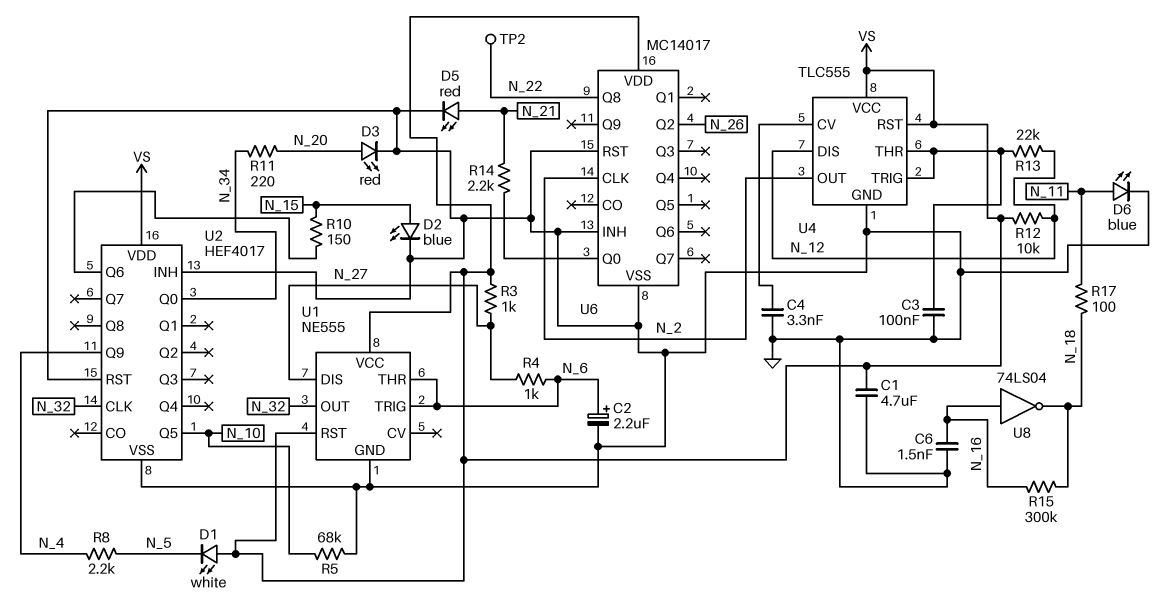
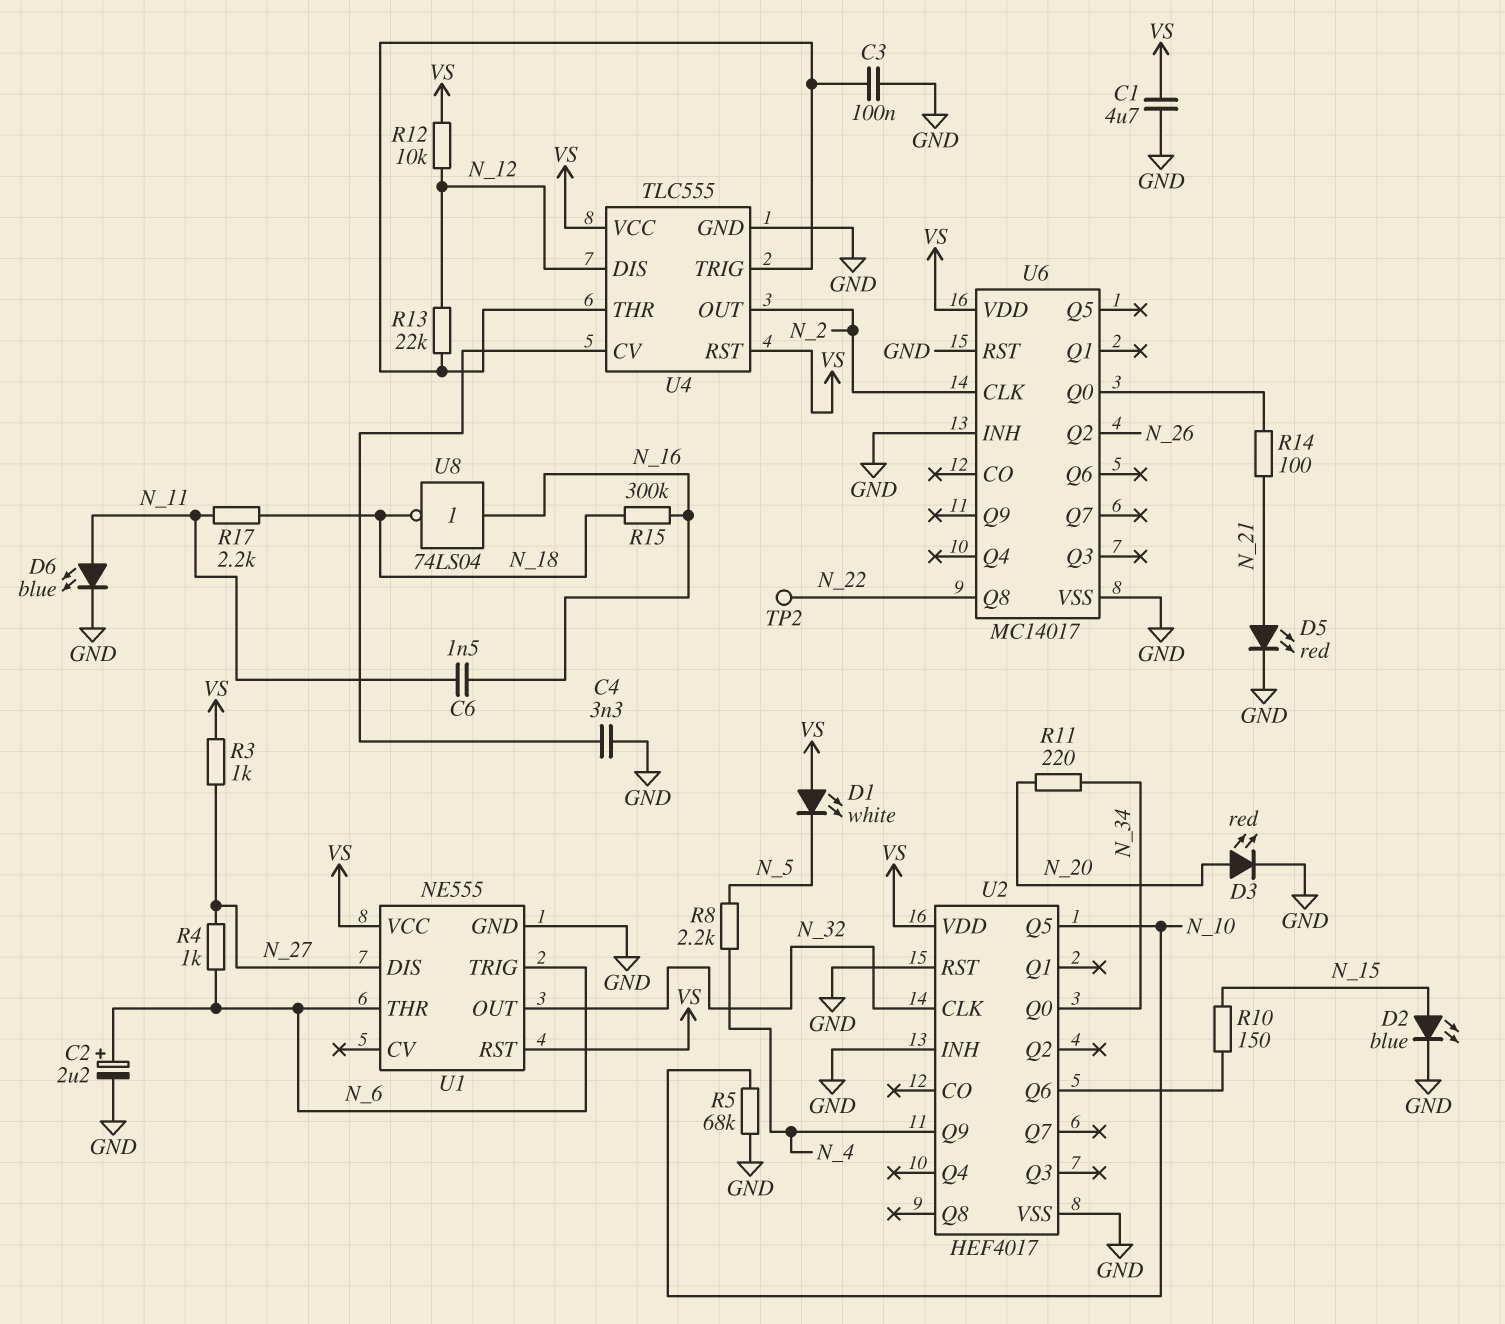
C6: 1.5nF (GND, N_16) -> 1.5nF (N_11, N_16)
R14: 2.2k (N_21, U6/Q0) -> 100 (N_21, U6/Q0)
R17: 100 (N_11, N_18) -> 2.2k (N_11, N_18)

